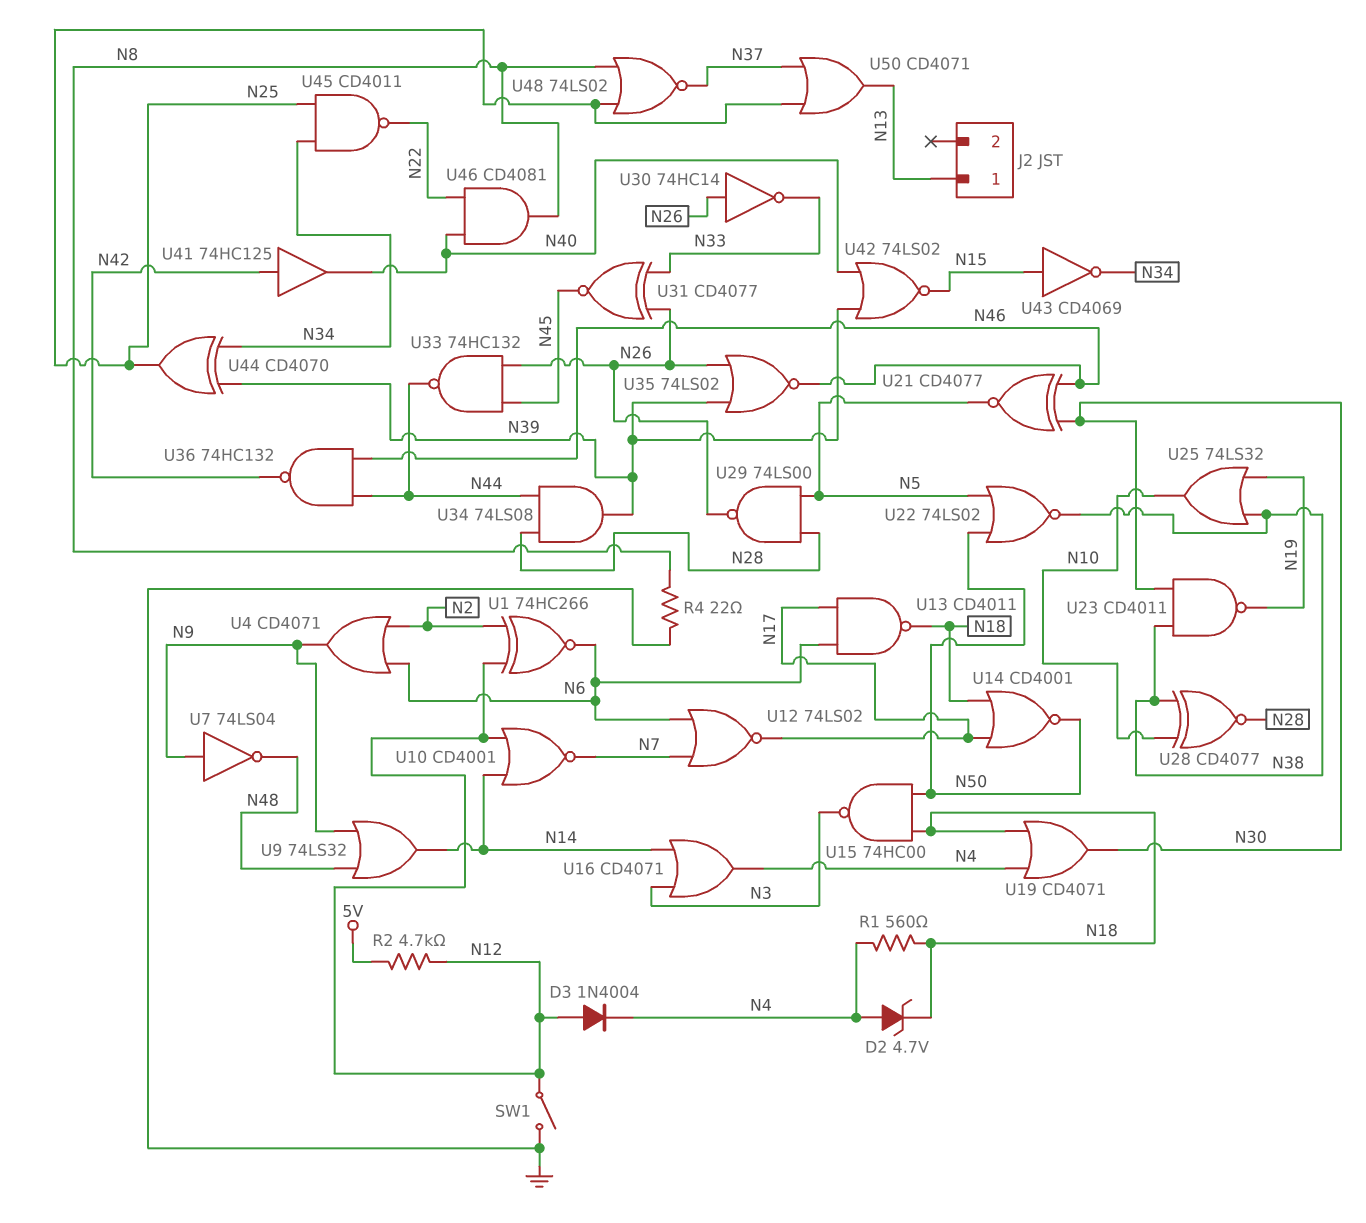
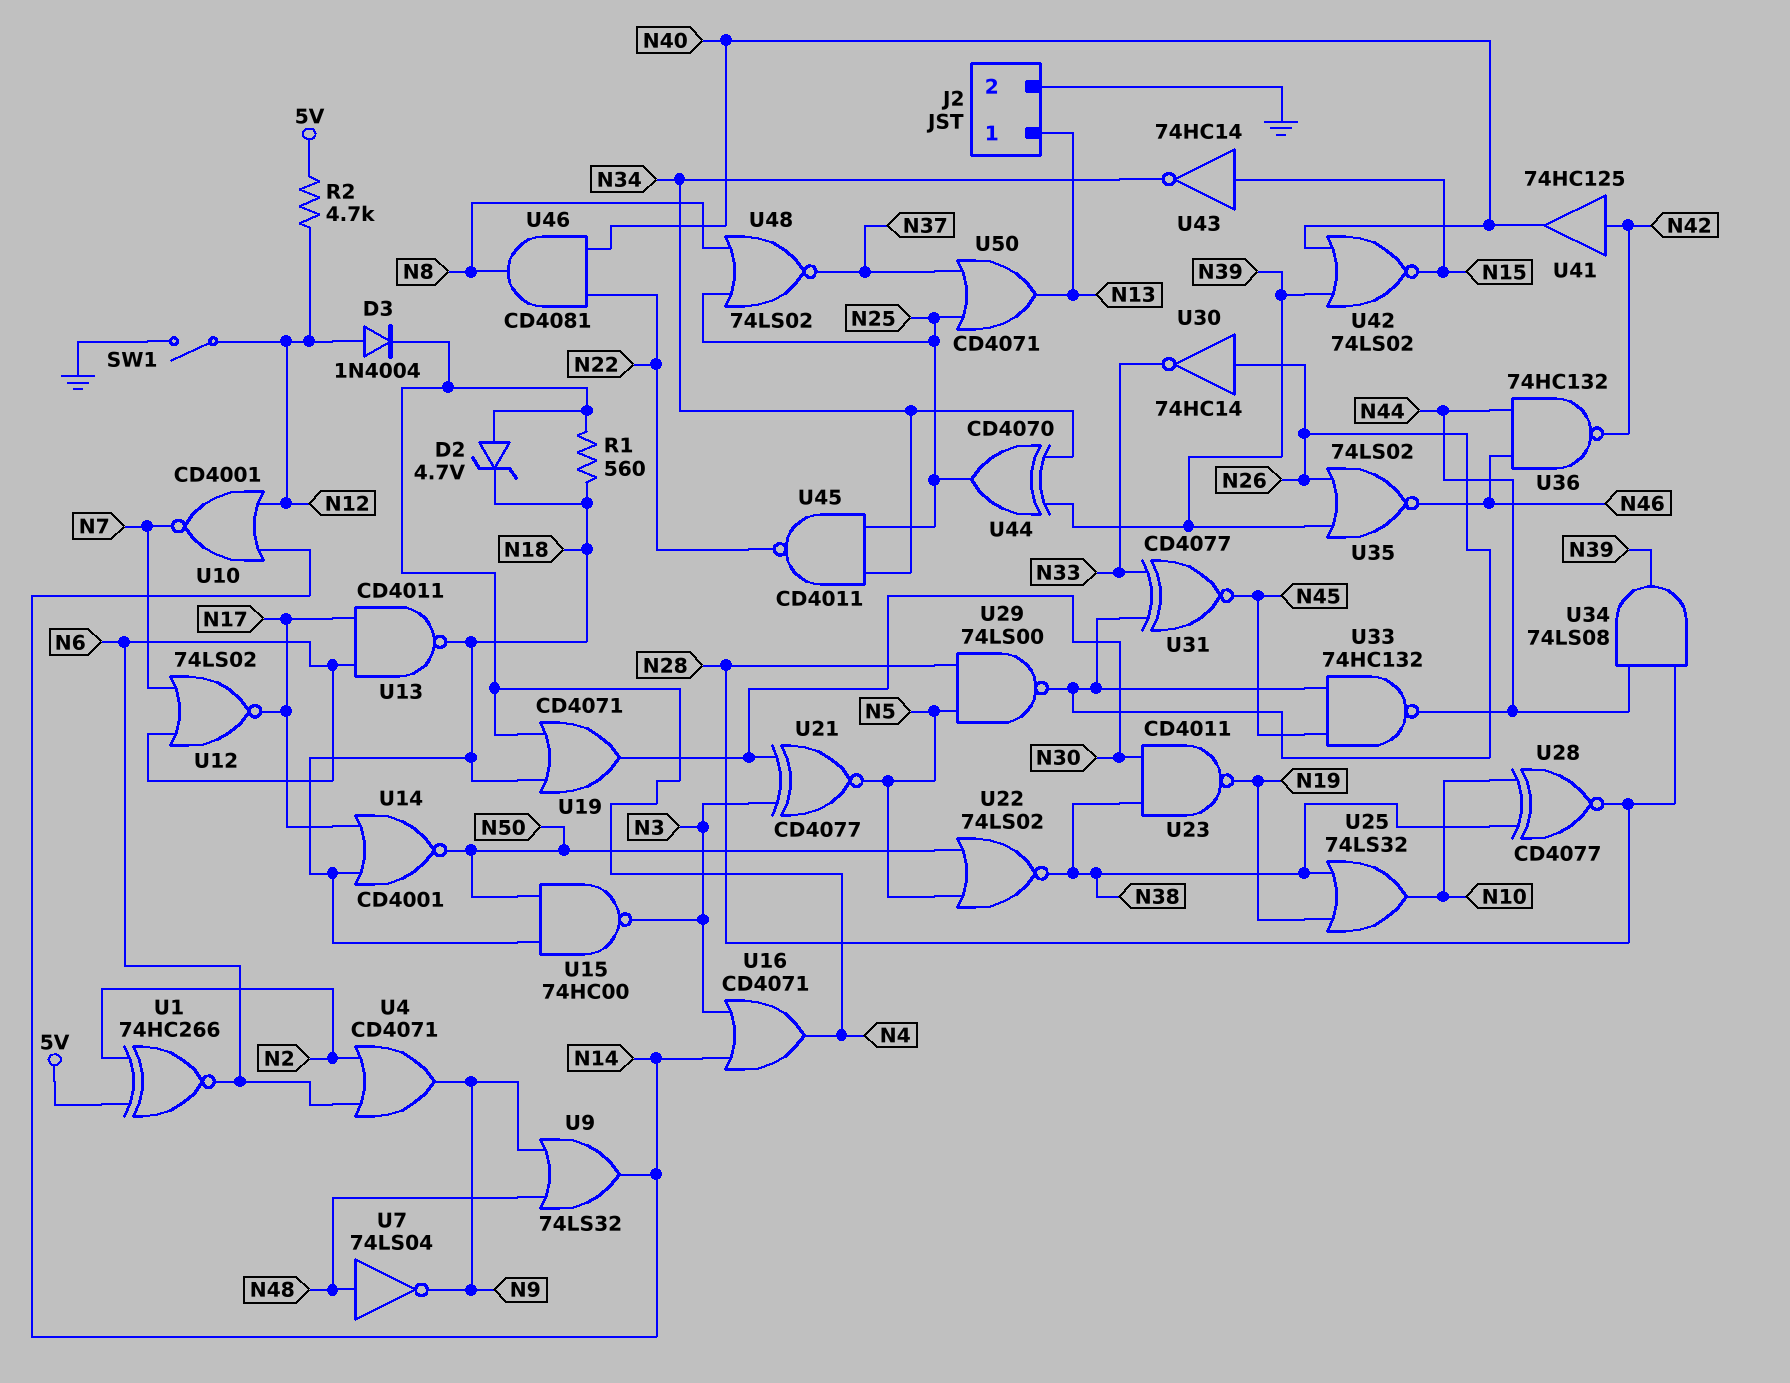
J2 pin 2: none -> GND
R4: 22 (GND, N8) -> none
U1: XNOR 74HC266 (in N2, in N12, out N6) -> XNOR 74HC266 (in 5V, in N2, out N6)
U7: NOT 74LS04 (in N9, out N48) -> NOT 74LS04 (in N48, out N9)
U21: XNOR CD4077 (in N30, in N46, out N5) -> XNOR CD4077 (in N3, in N30, out N5)
U43: NOT CD4069 (in N15, out N34) -> NOT 74HC14 (in N15, out N34)

